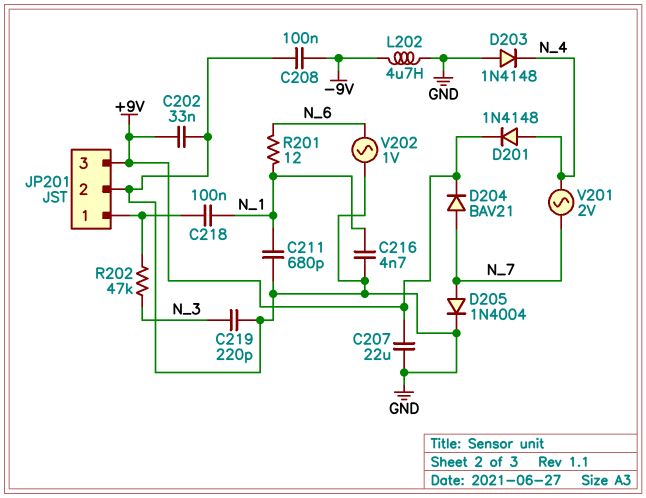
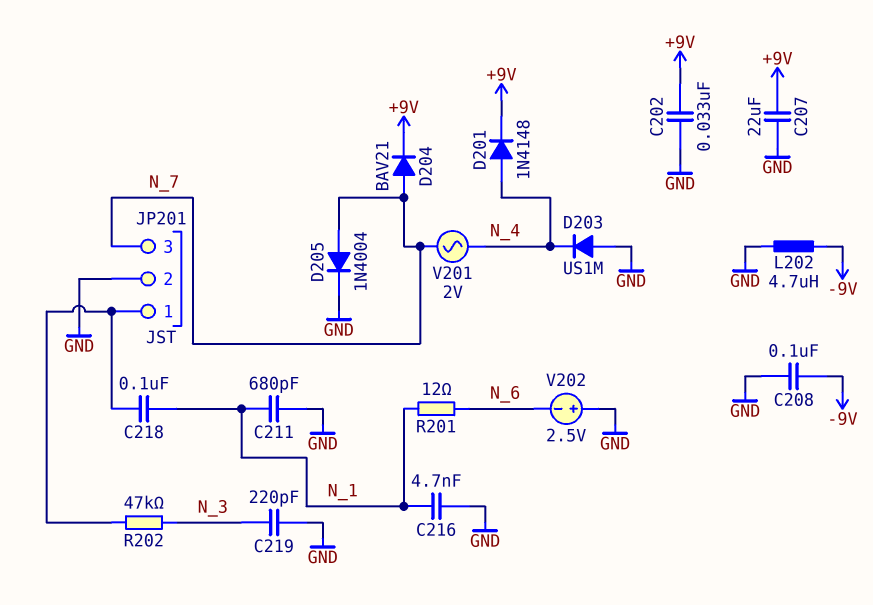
D203: diode 1N4148 (A GND, K N_4) -> diode US1M (A GND, K N_4)
JP201 pin 3: +9V -> N_7
V202: AC 1V (GND, N_6) -> 2.5V (plus GND, minus N_6)

